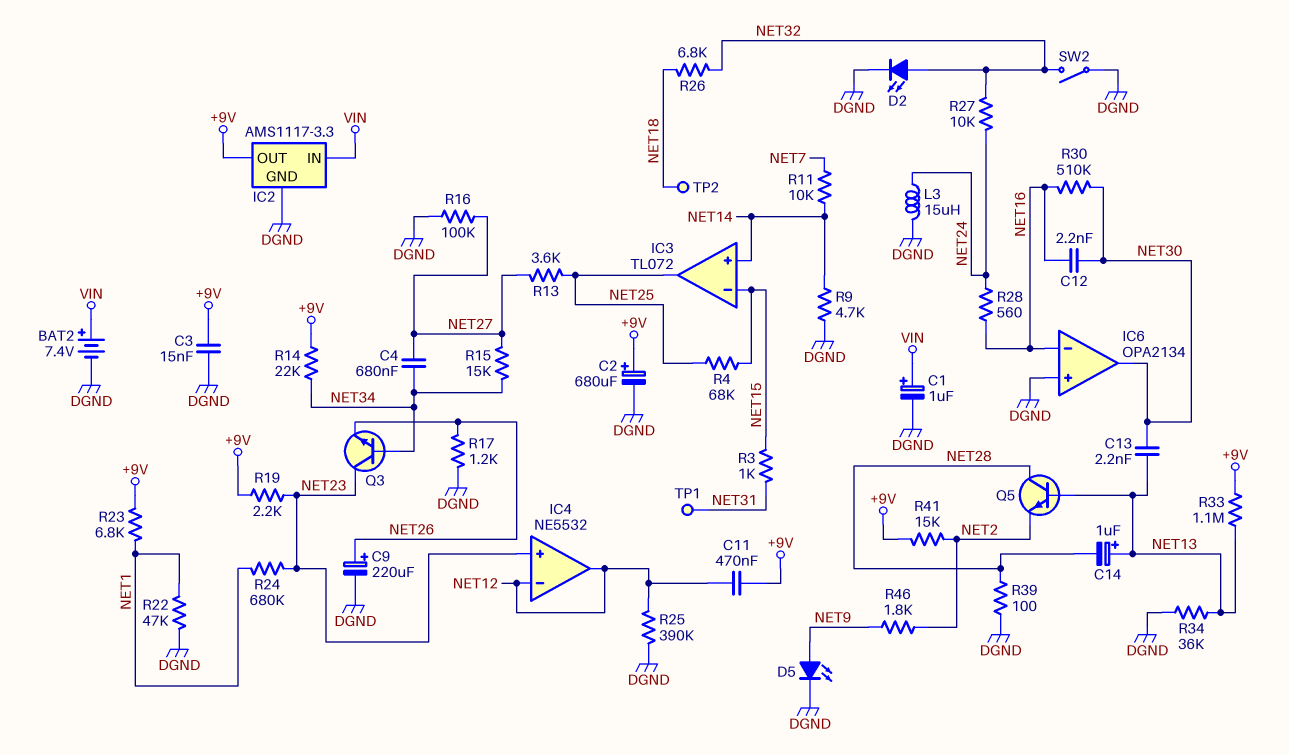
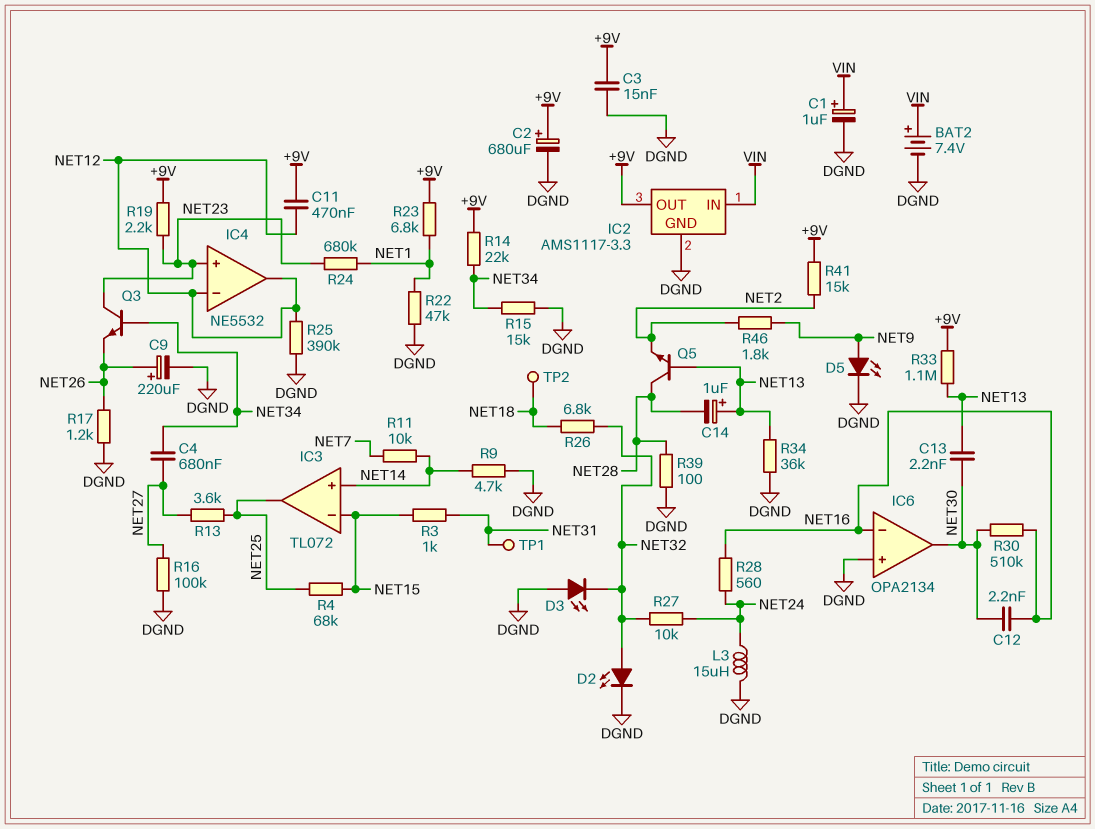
D3: none -> LED (A DGND, K NET32)
R15: 15k (NET27, NET34) -> 15k (DGND, NET34)
SW2: switch (DGND, NET32) -> none

